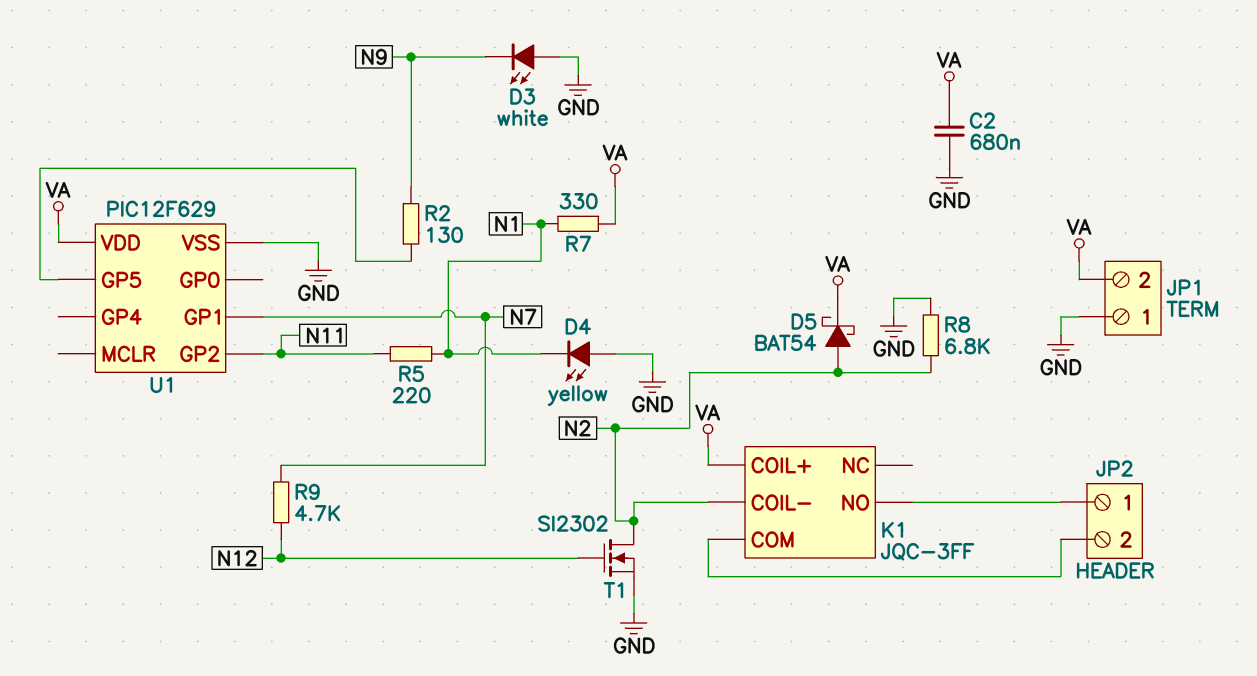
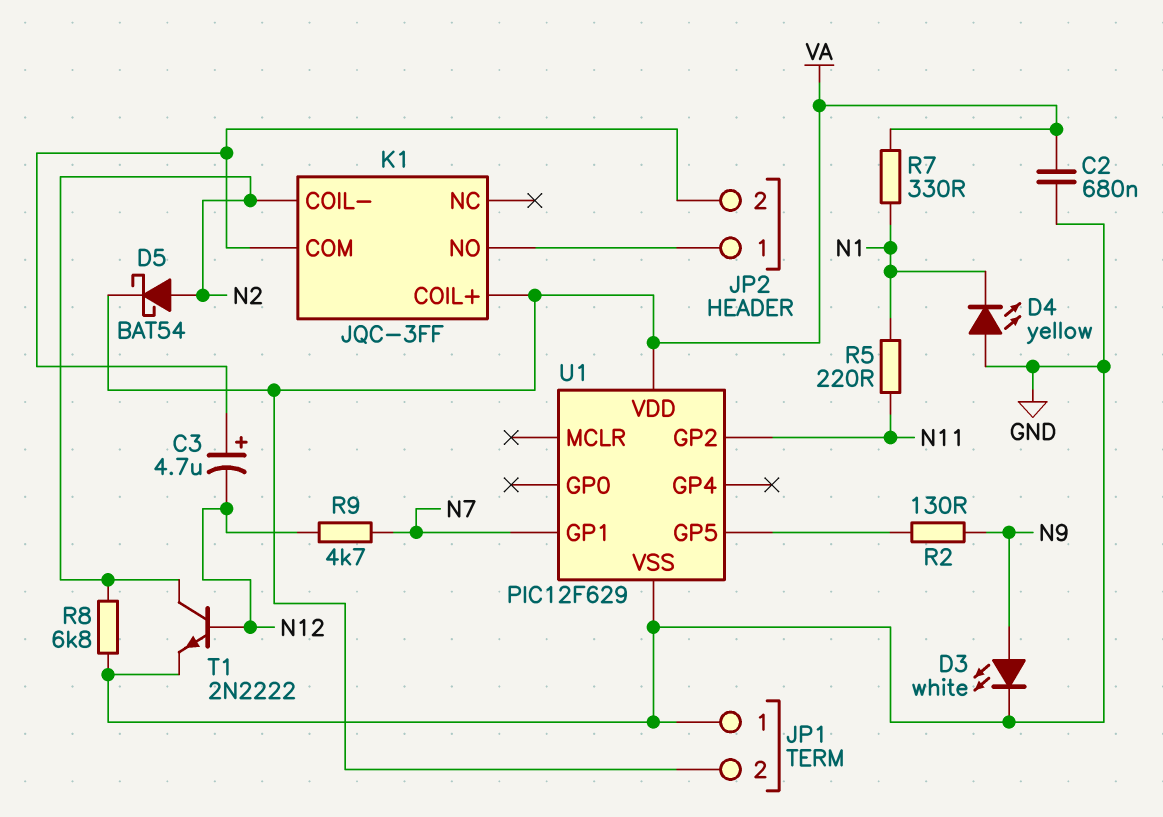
C3: none -> 4.7uF (plus JP2/2, minus N12)
D3: LED white (A GND, K N9) -> LED white (A N9, K GND)
T1: NMOS SI2302 (G N12, D N2, S GND) -> NPN 2N2222 (B N12, C N2, E GND)

